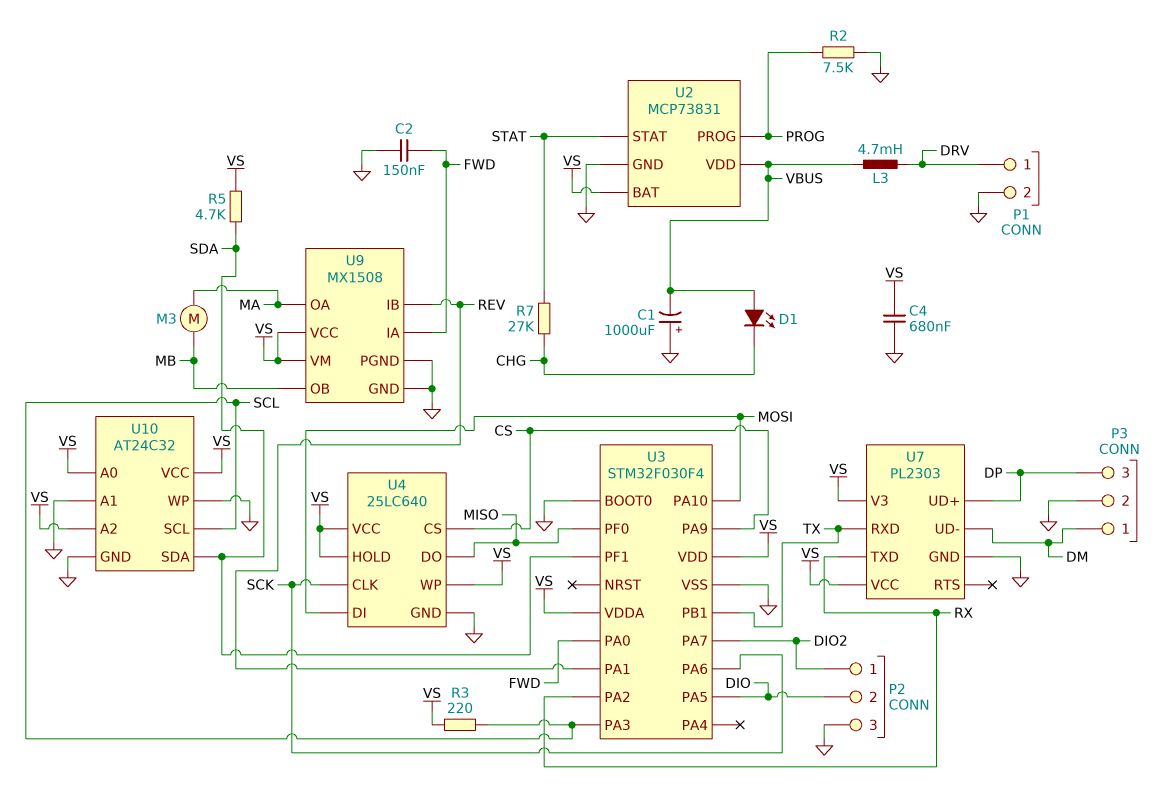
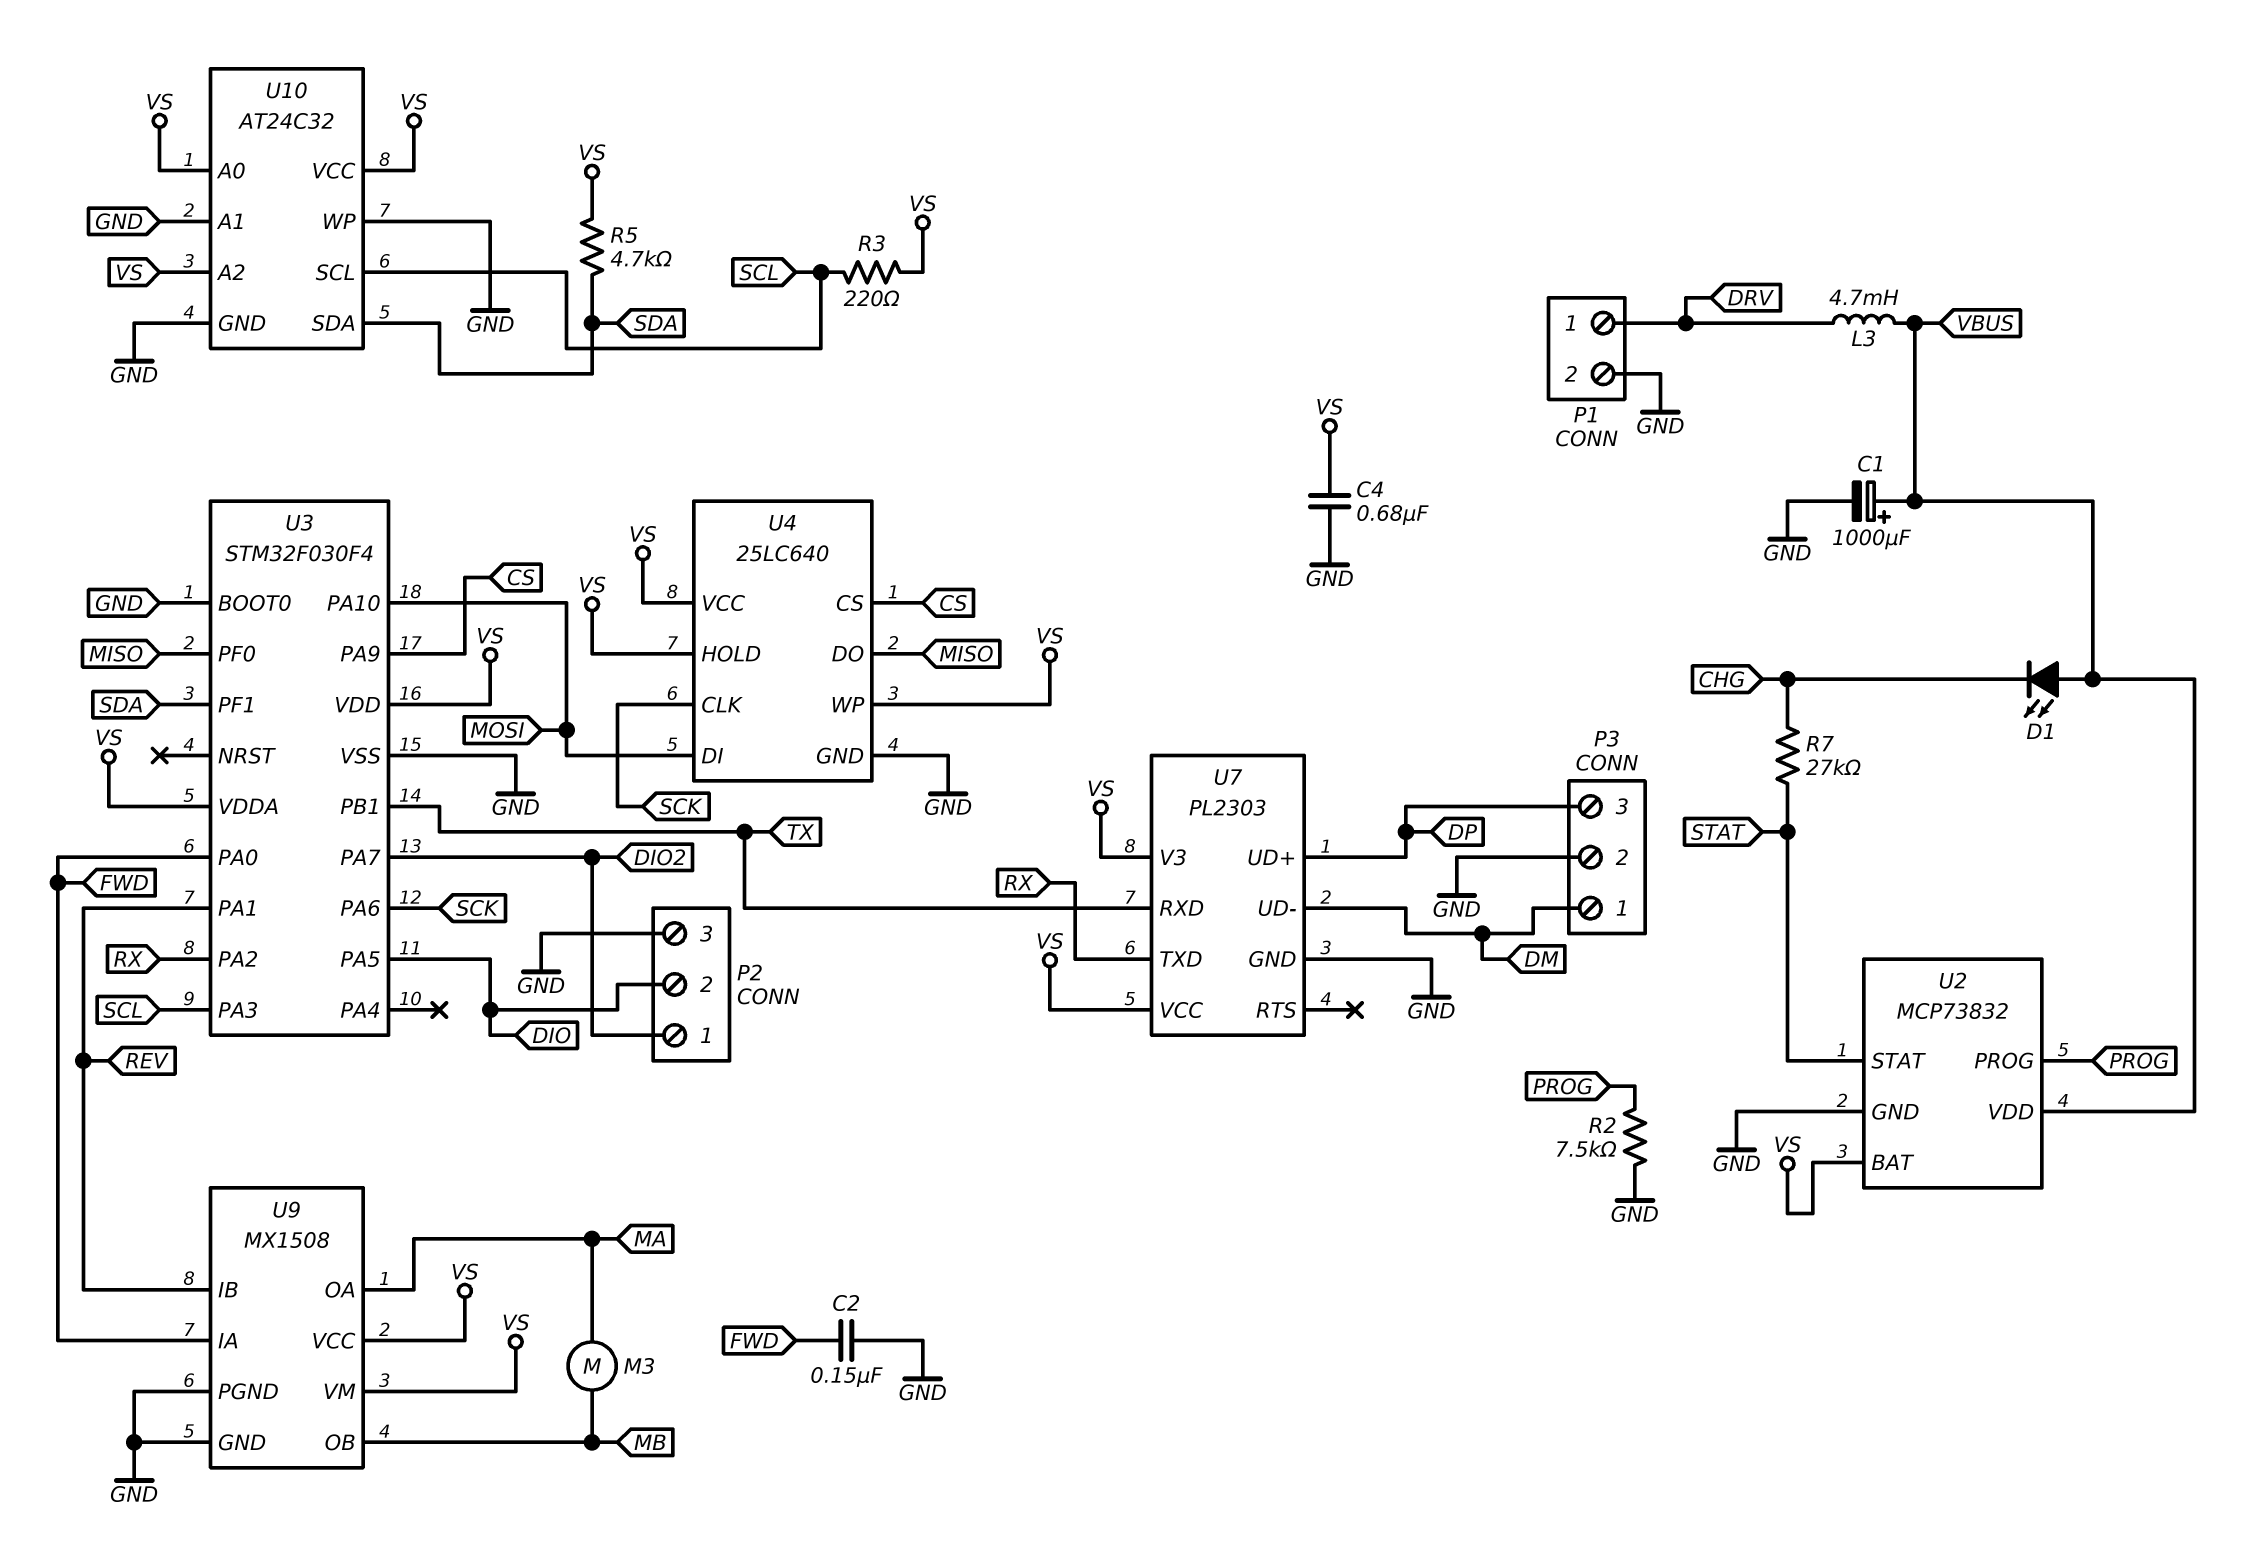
C1: 1000uF (plus GND, minus VBUS) -> 1000uF (plus VBUS, minus GND)
U2: MCP73831 -> MCP73832

